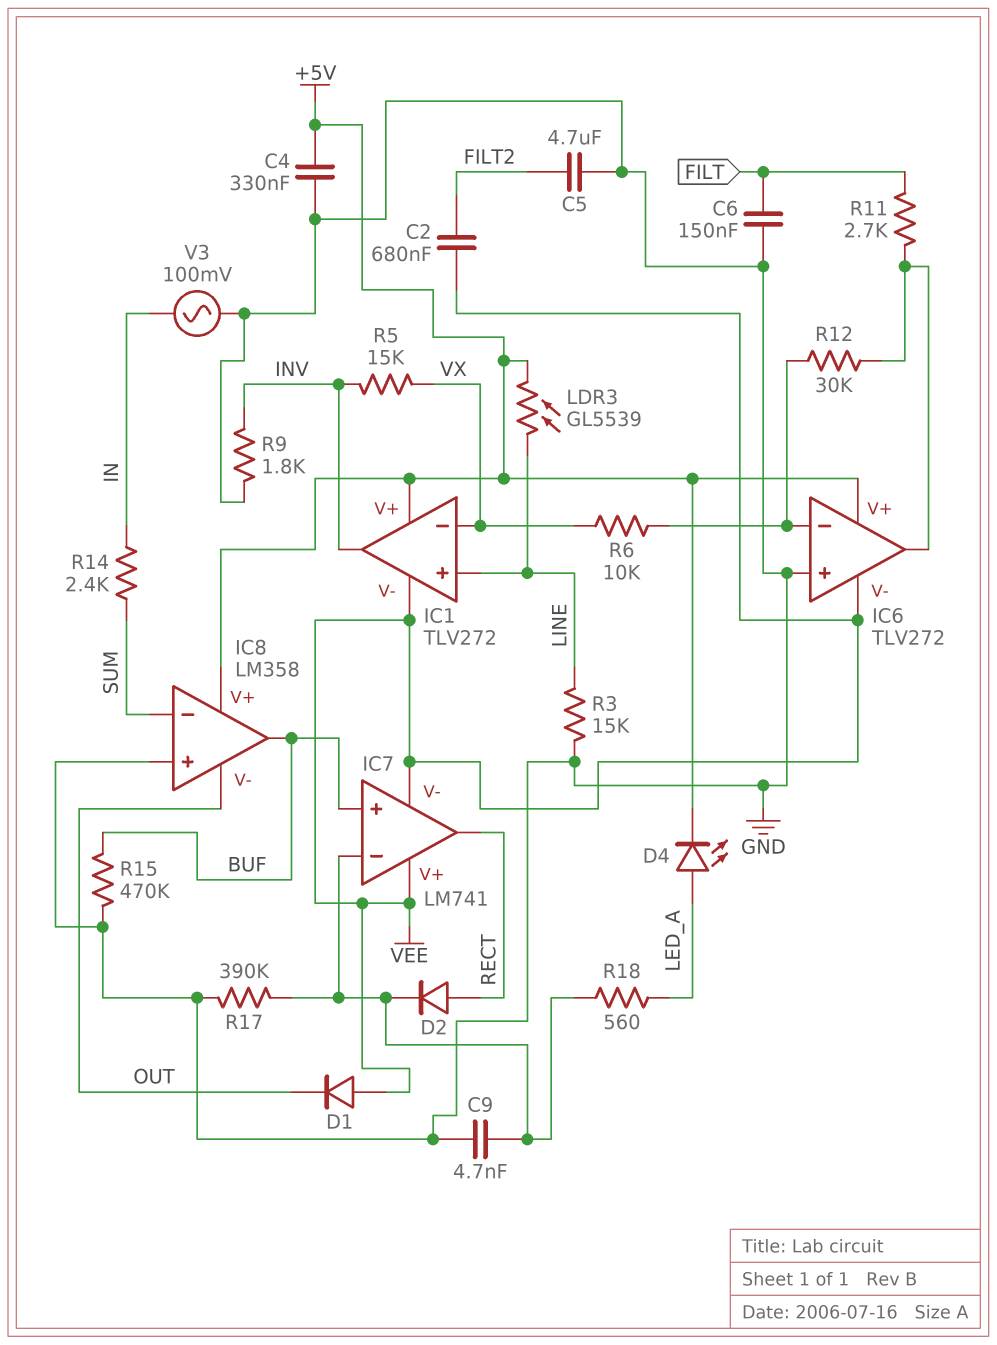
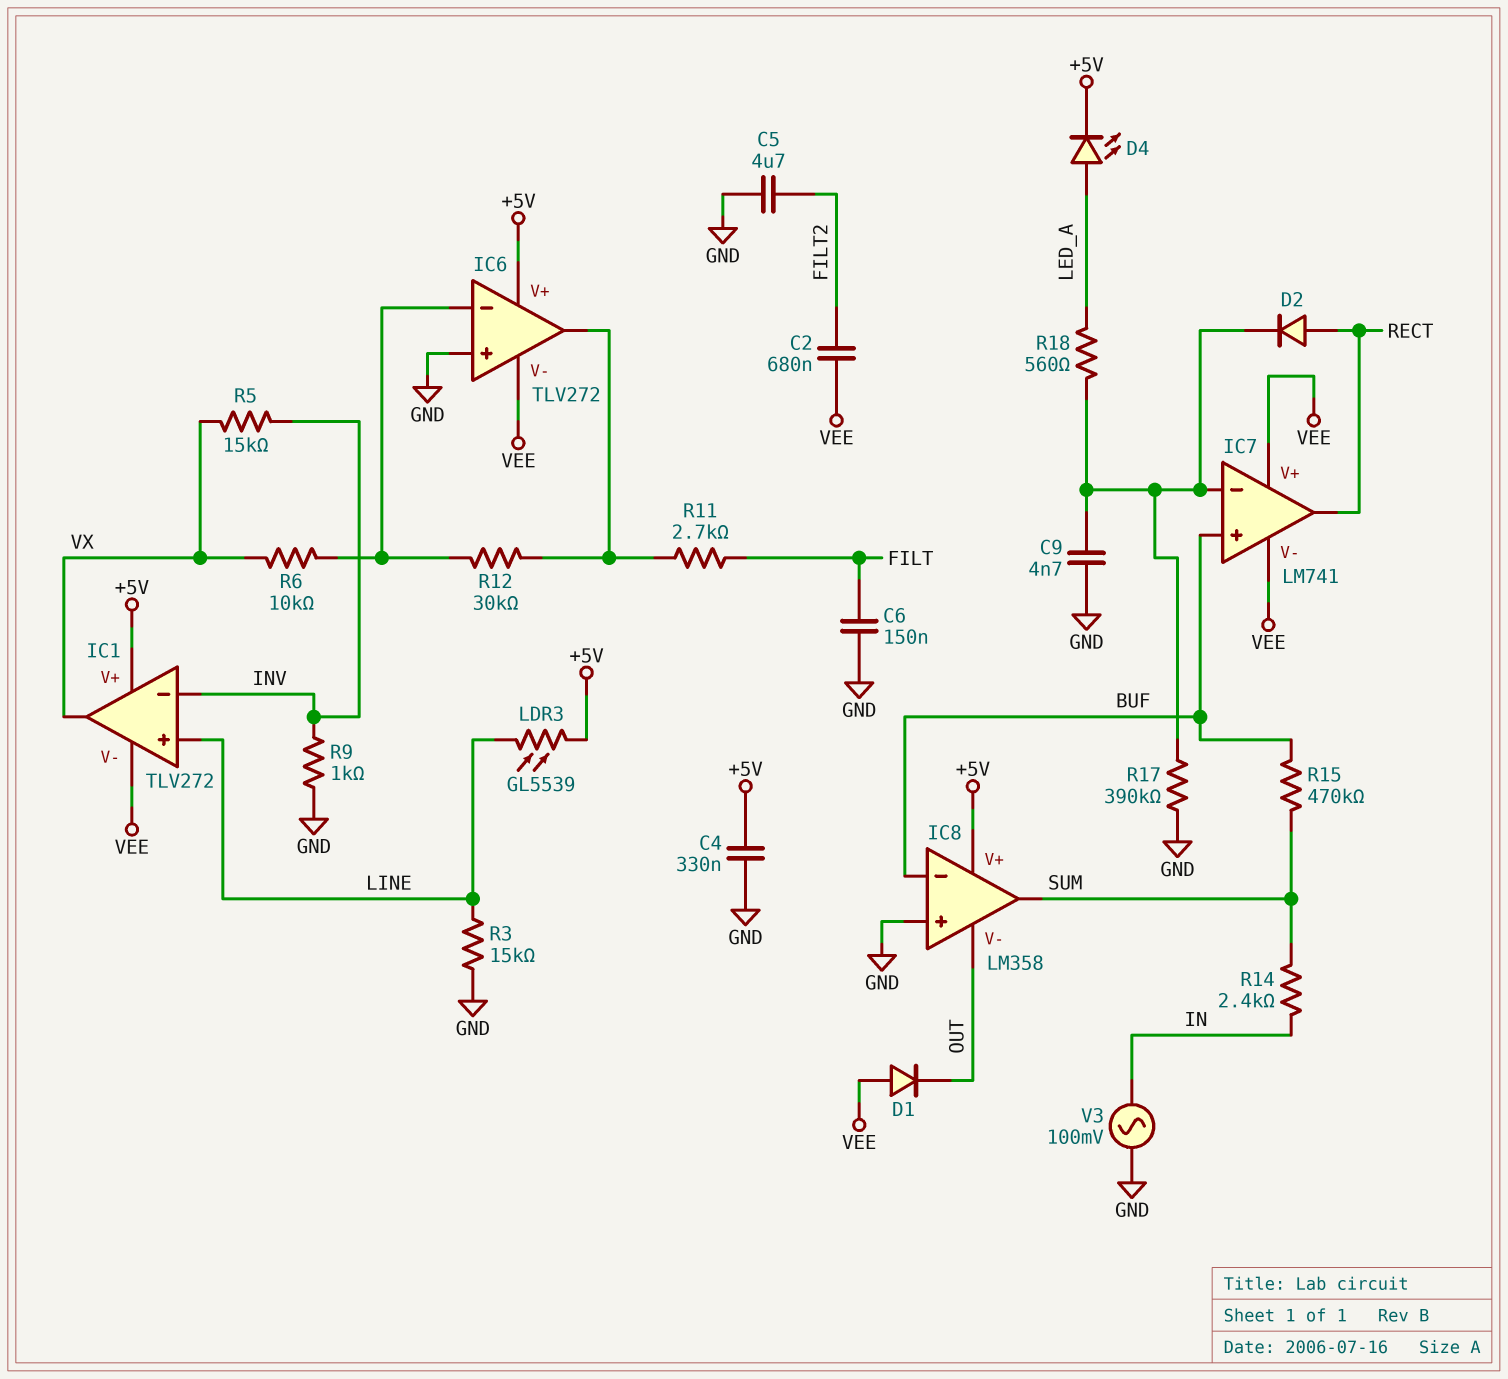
IC1 pin in-: VX -> INV
IC1 pin out: INV -> VX
IC8 pin in-: SUM -> BUF
IC8 pin out: BUF -> SUM
R9: 1.8k (GND, INV) -> 1k (GND, INV)
R15: 470k (BUF, GND) -> 470k (BUF, SUM)

